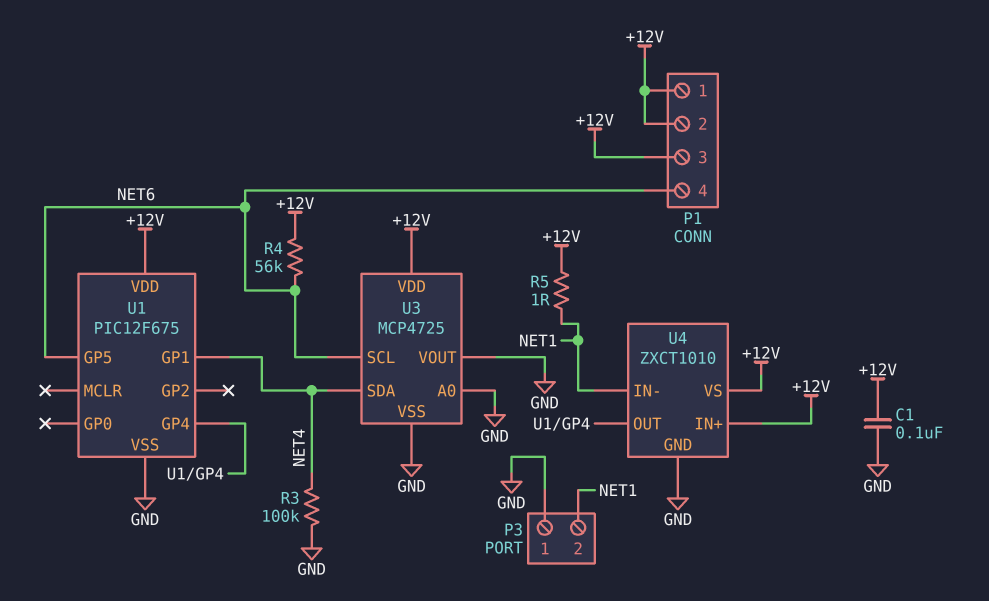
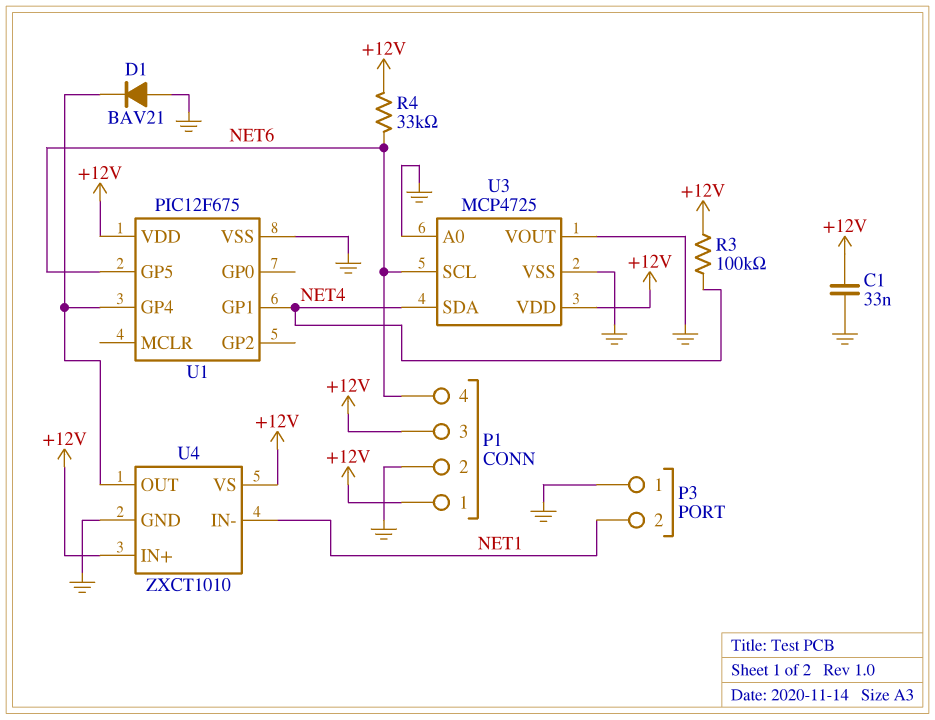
C1: 100nF (+12V, GND) -> 33nF (+12V, GND)
D1: none -> diode BAV21 (A GND, K U1/GP4)
P1 pin 2: +12V -> GND
R3: 100k (GND, NET4) -> 100k (+12V, NET4)
R4: 56k (+12V, NET6) -> 33k (+12V, NET6)
R5: 1 (+12V, NET1) -> none

